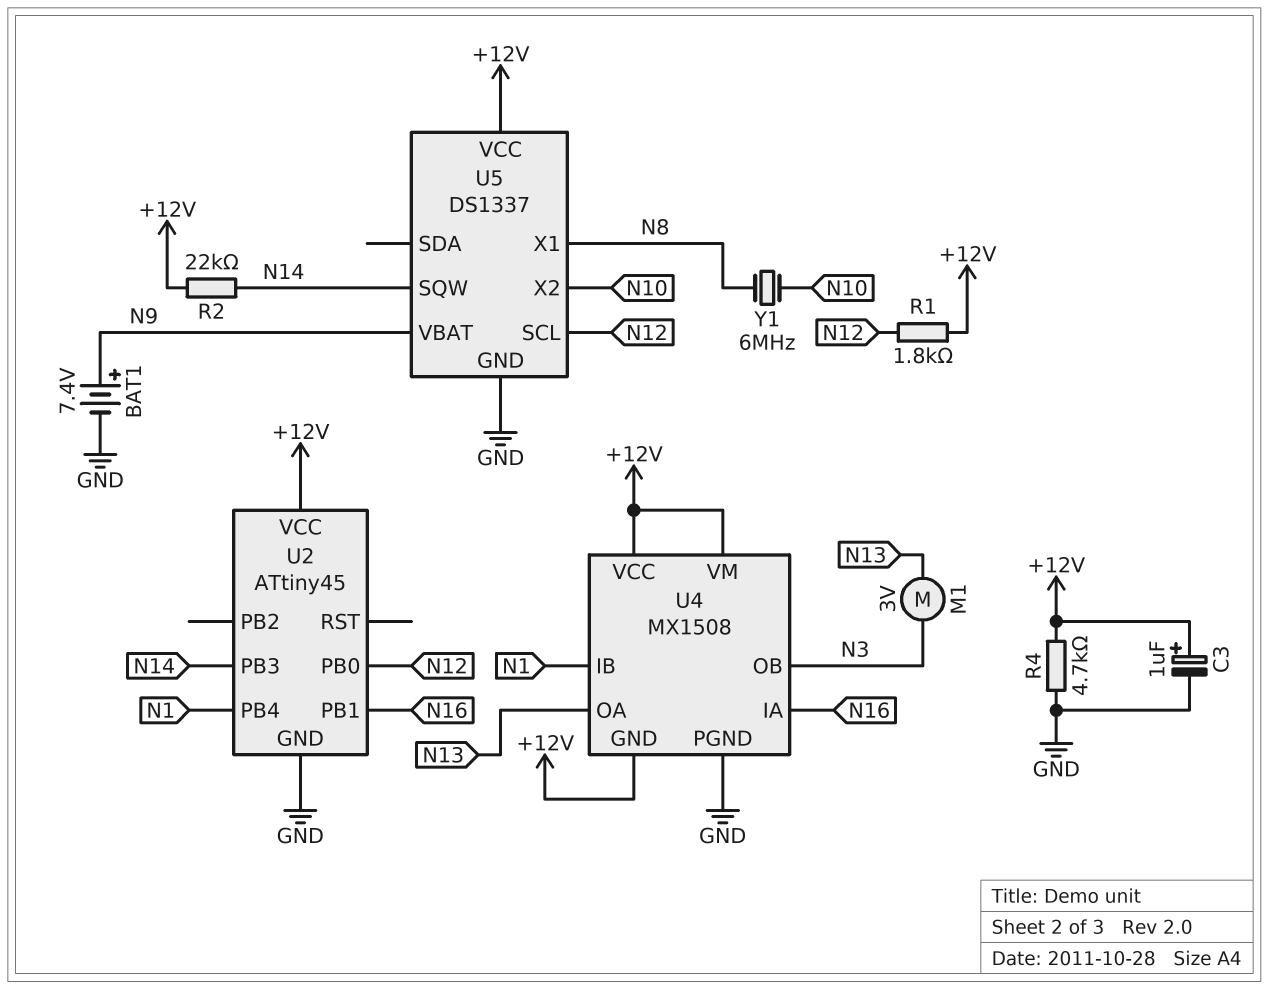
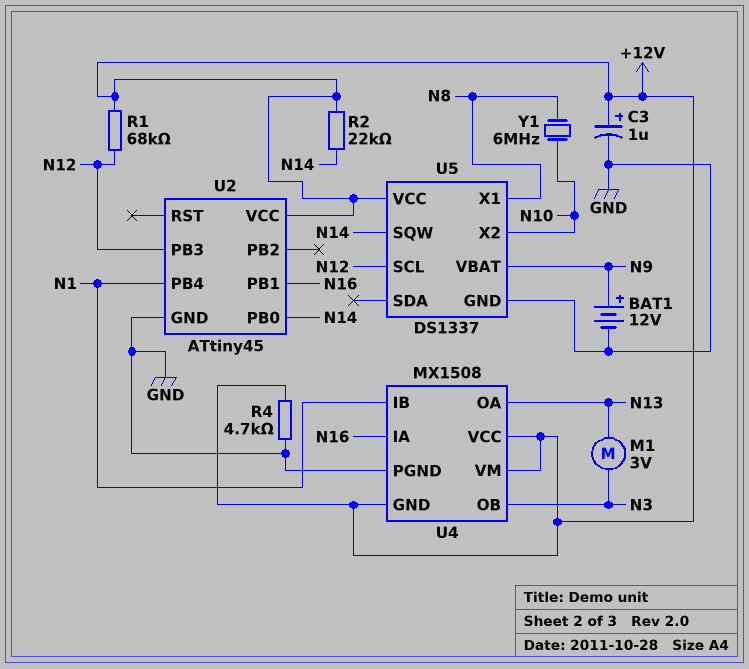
BAT1: 7.4V (plus N9, minus GND) -> 12V (plus N9, minus GND)
R1: 1.8k (+12V, N12) -> 68k (+12V, N12)
U2 pin PB0: N12 -> N14
U2 pin PB3: N14 -> N12

